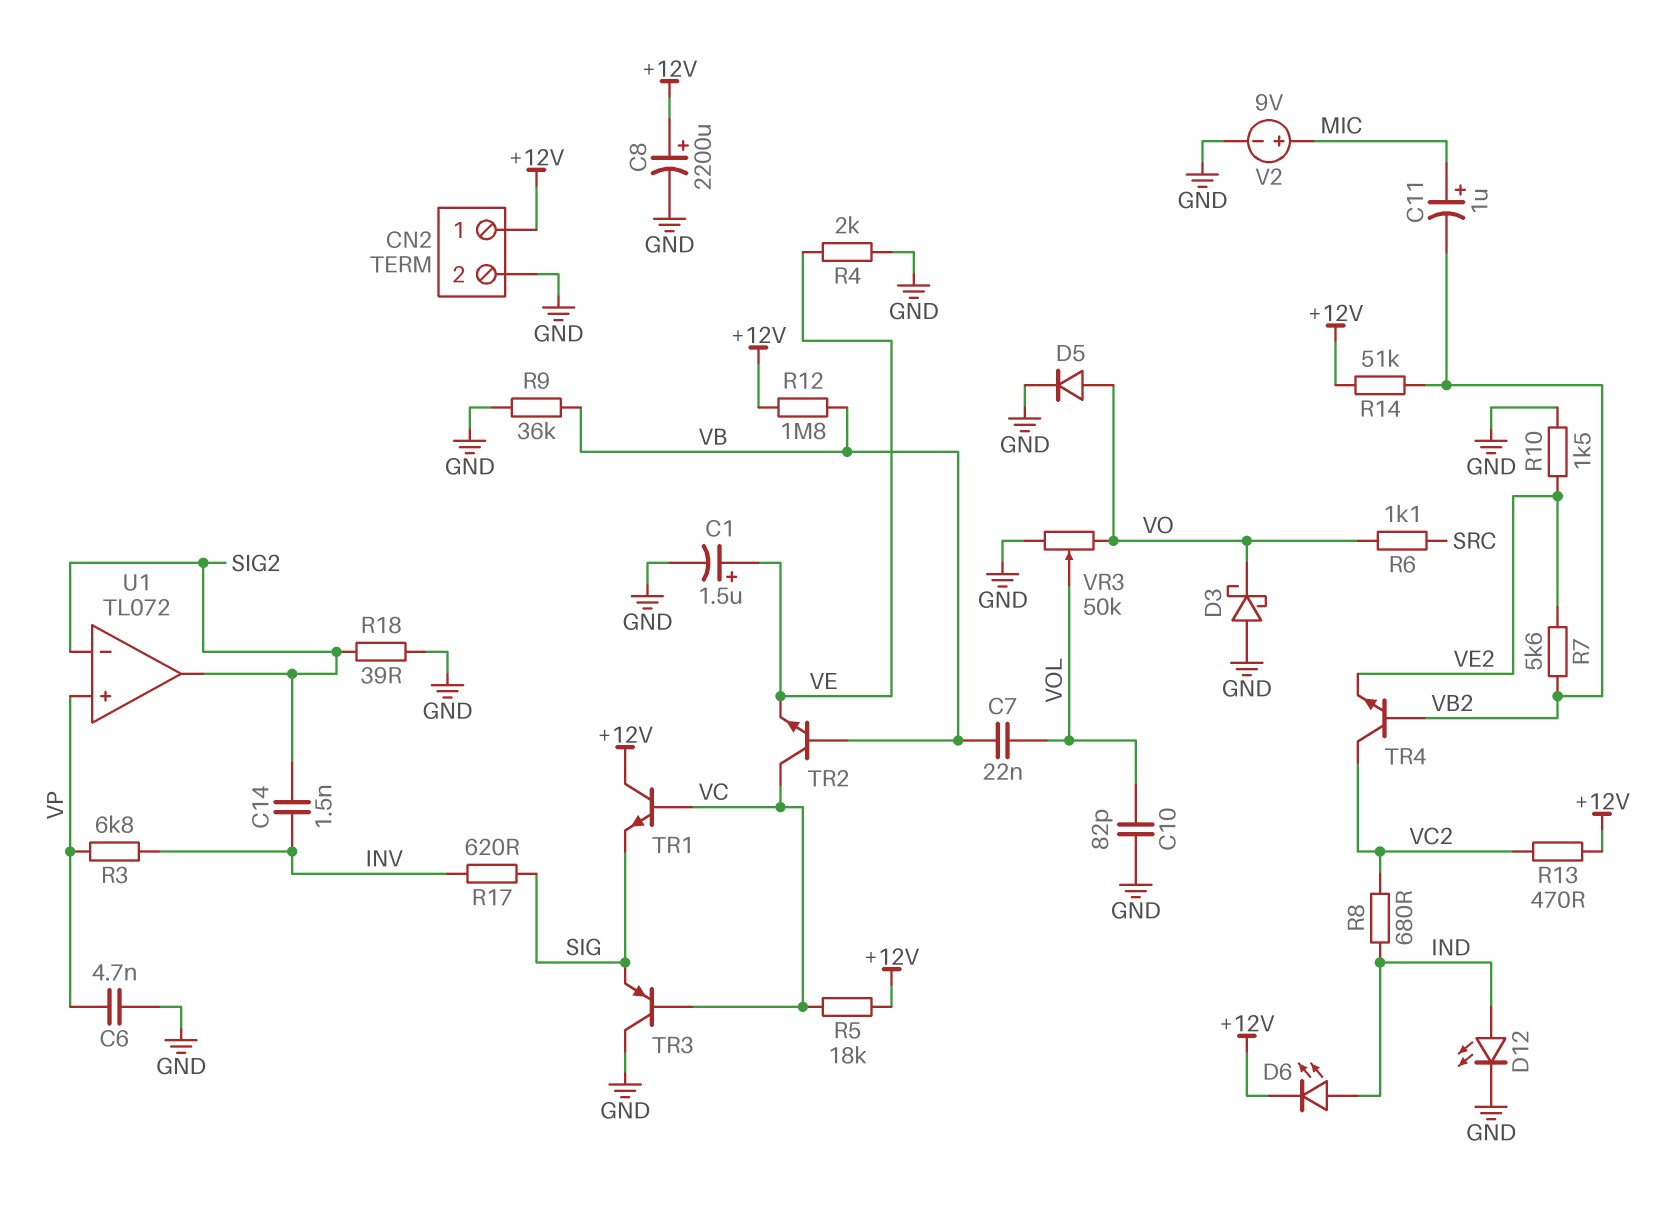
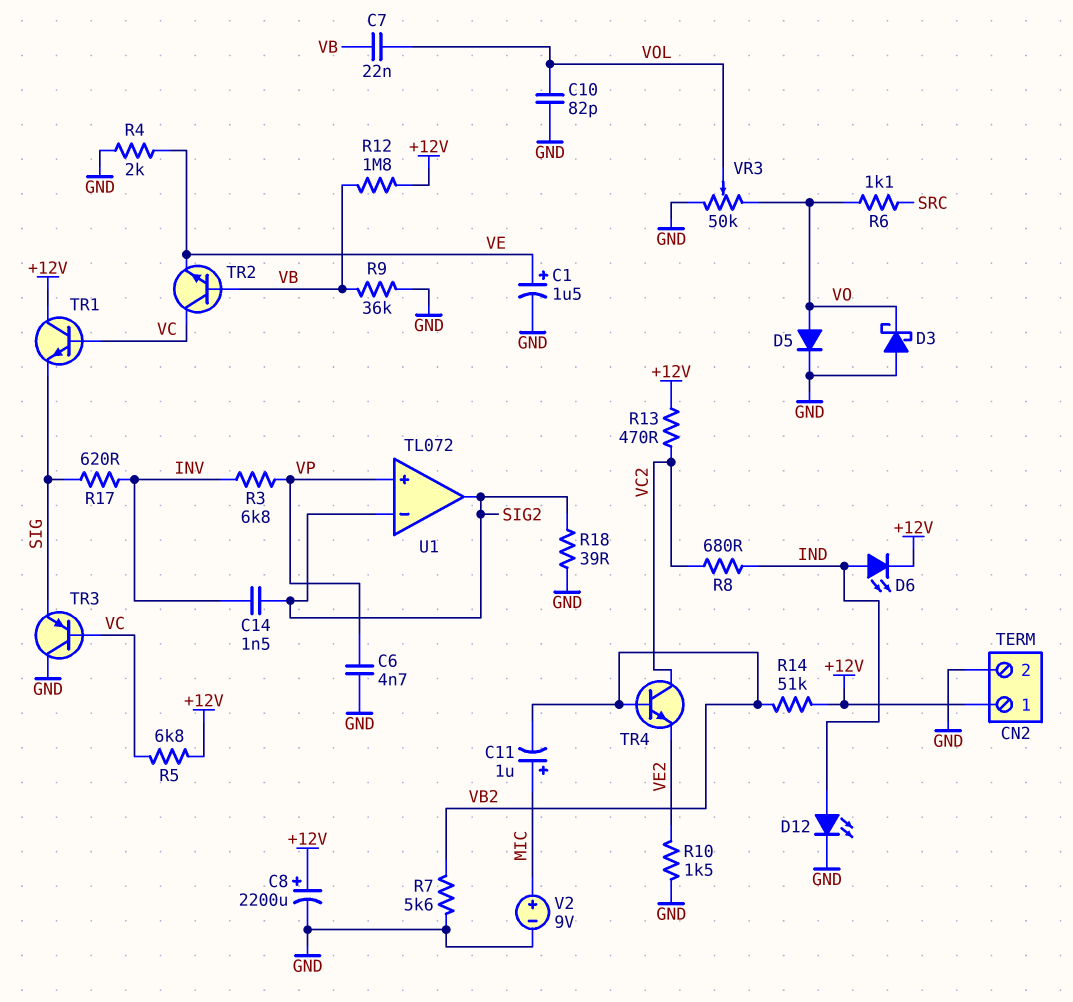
R5: 18k (+12V, VC) -> 6.8k (+12V, VC)
R7: 5.6k (VB2, VE2) -> 5.6k (GND, VB2)

